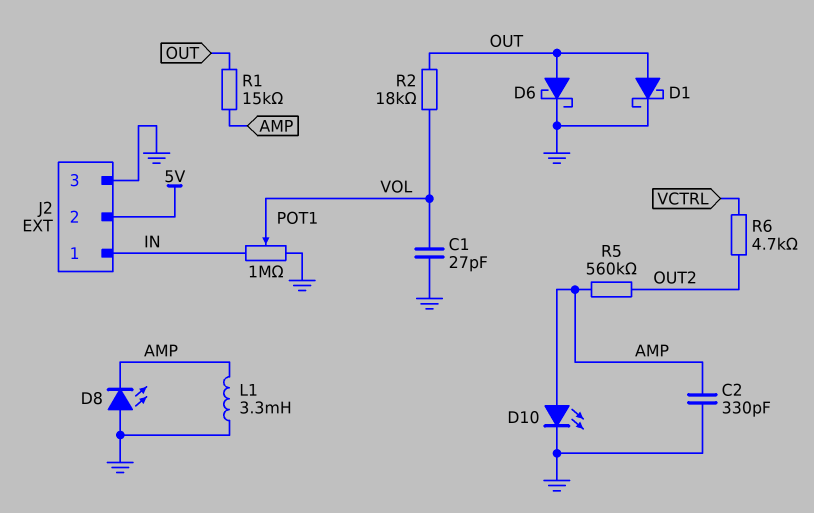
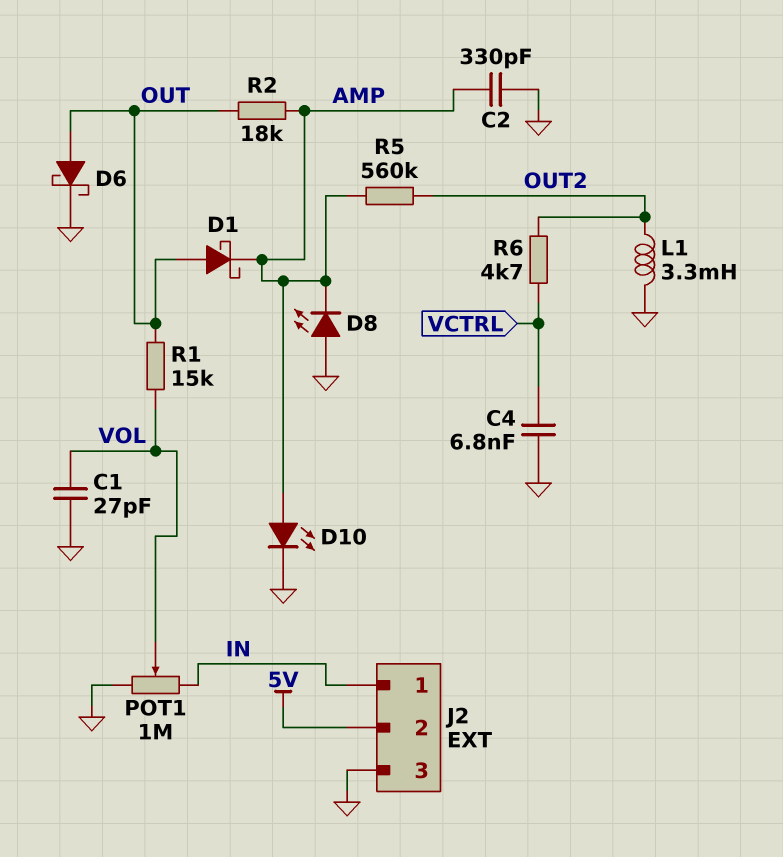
C4: none -> 6.8nF (GND, VCTRL)
D1: schottky (A OUT, K GND) -> schottky (A OUT, K AMP)
L1: 3.3mH (AMP, GND) -> 3.3mH (GND, OUT2)
R1: 15k (AMP, OUT) -> 15k (OUT, VOL)
R2: 18k (OUT, VOL) -> 18k (AMP, OUT)

